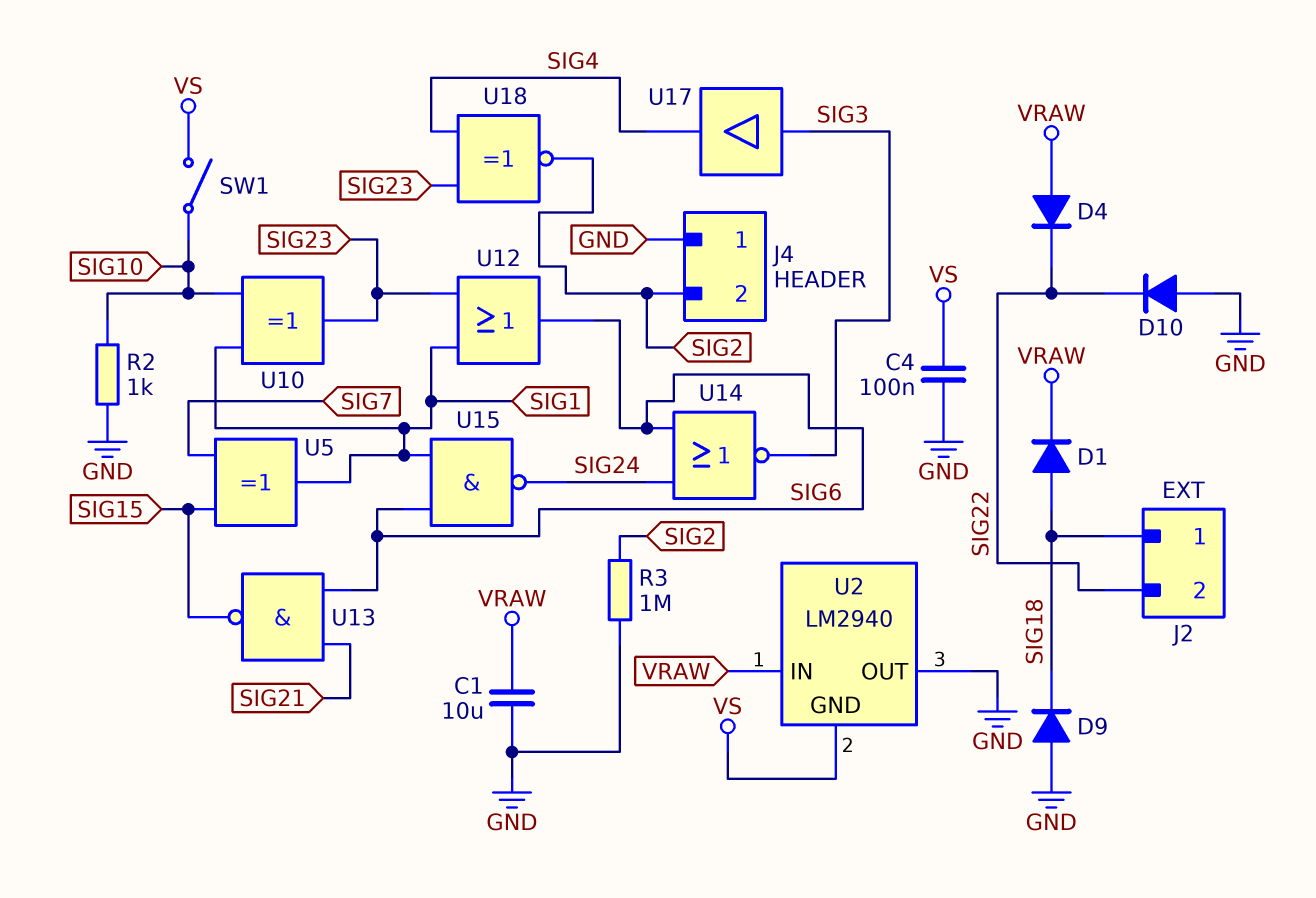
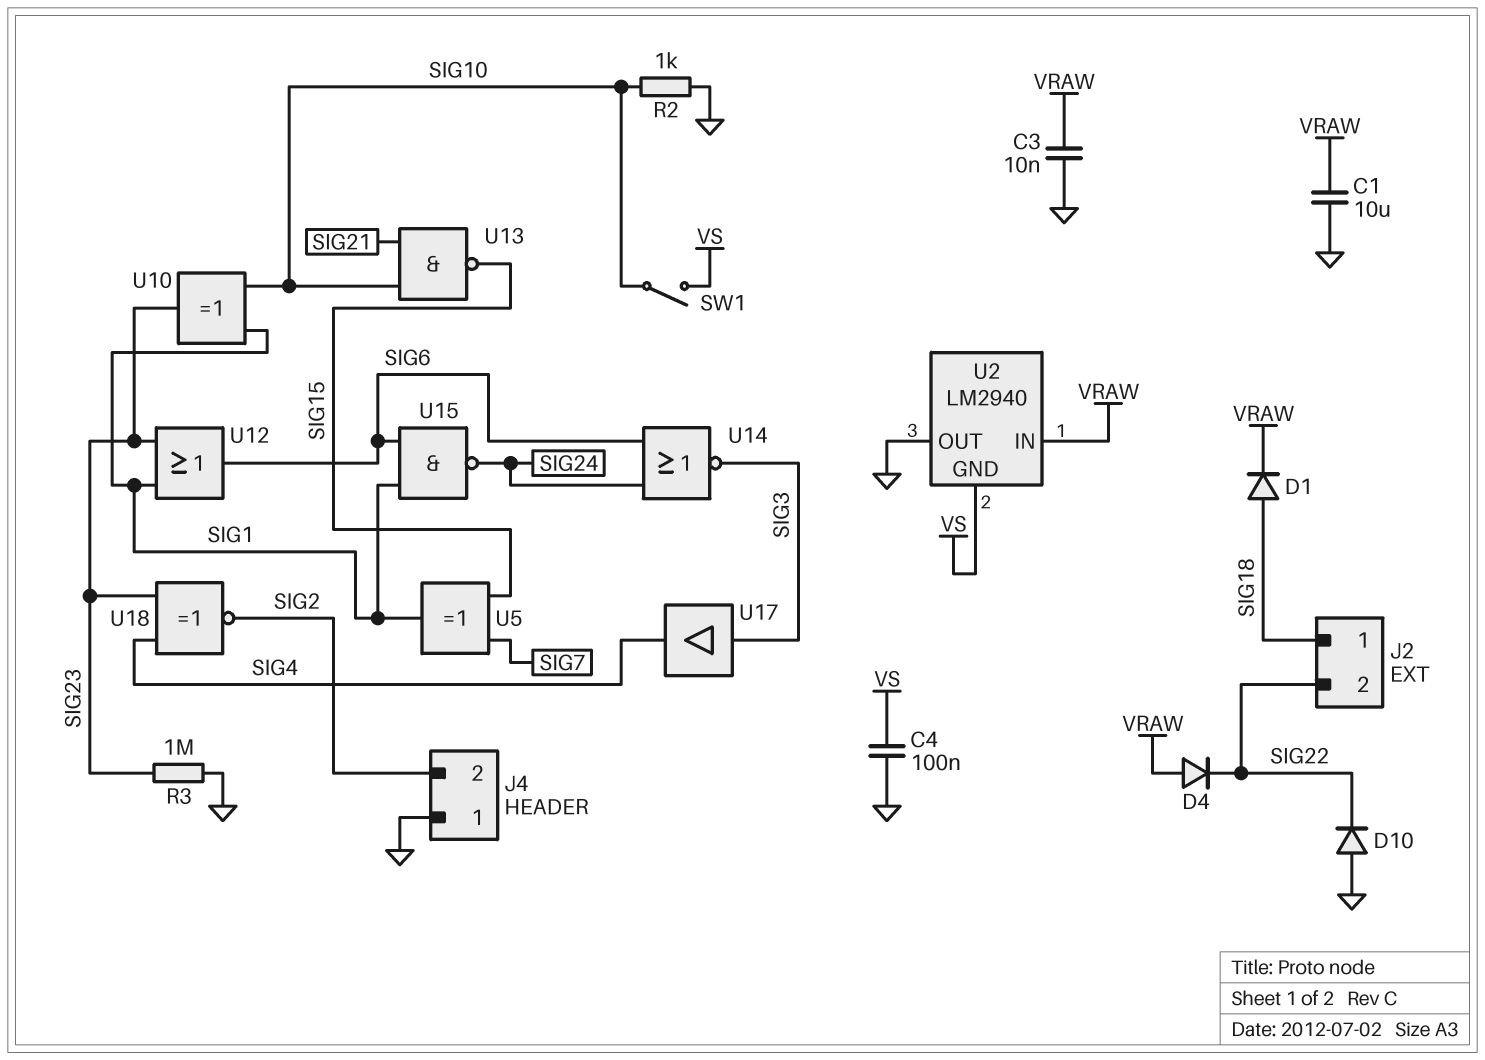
C3: none -> 10nF (GND, VRAW)
D9: diode (A GND, K SIG18) -> none
R3: 1M (GND, SIG2) -> 1M (GND, SIG23)
U13: NAND (in SIG6, in SIG21, out SIG15) -> NAND (in SIG10, in SIG21, out SIG15)

